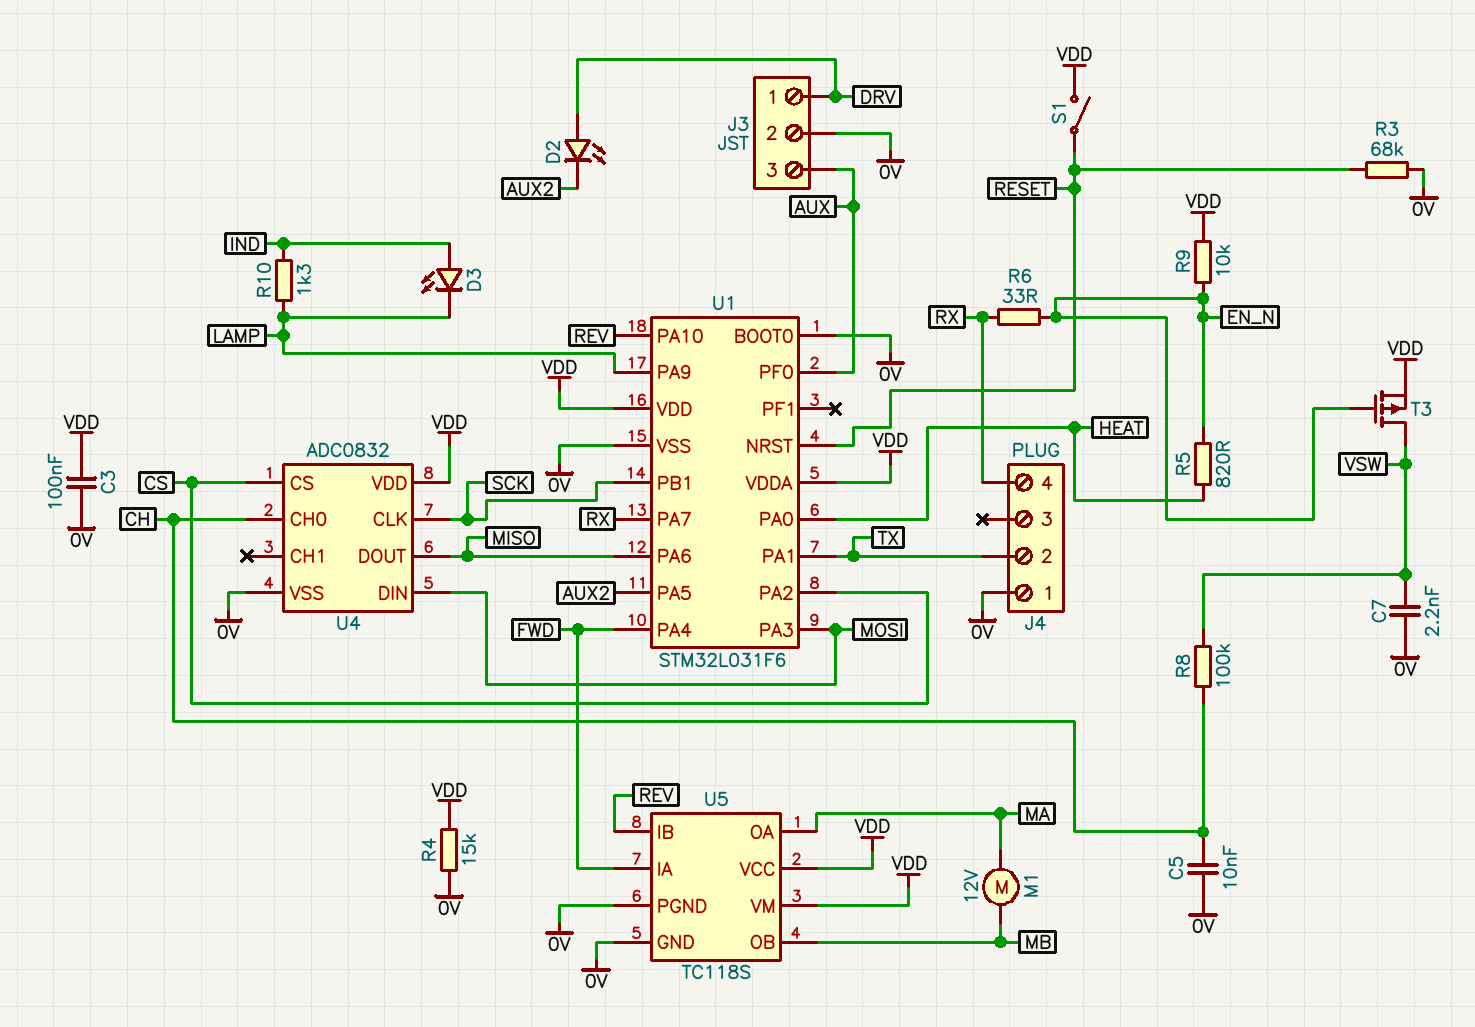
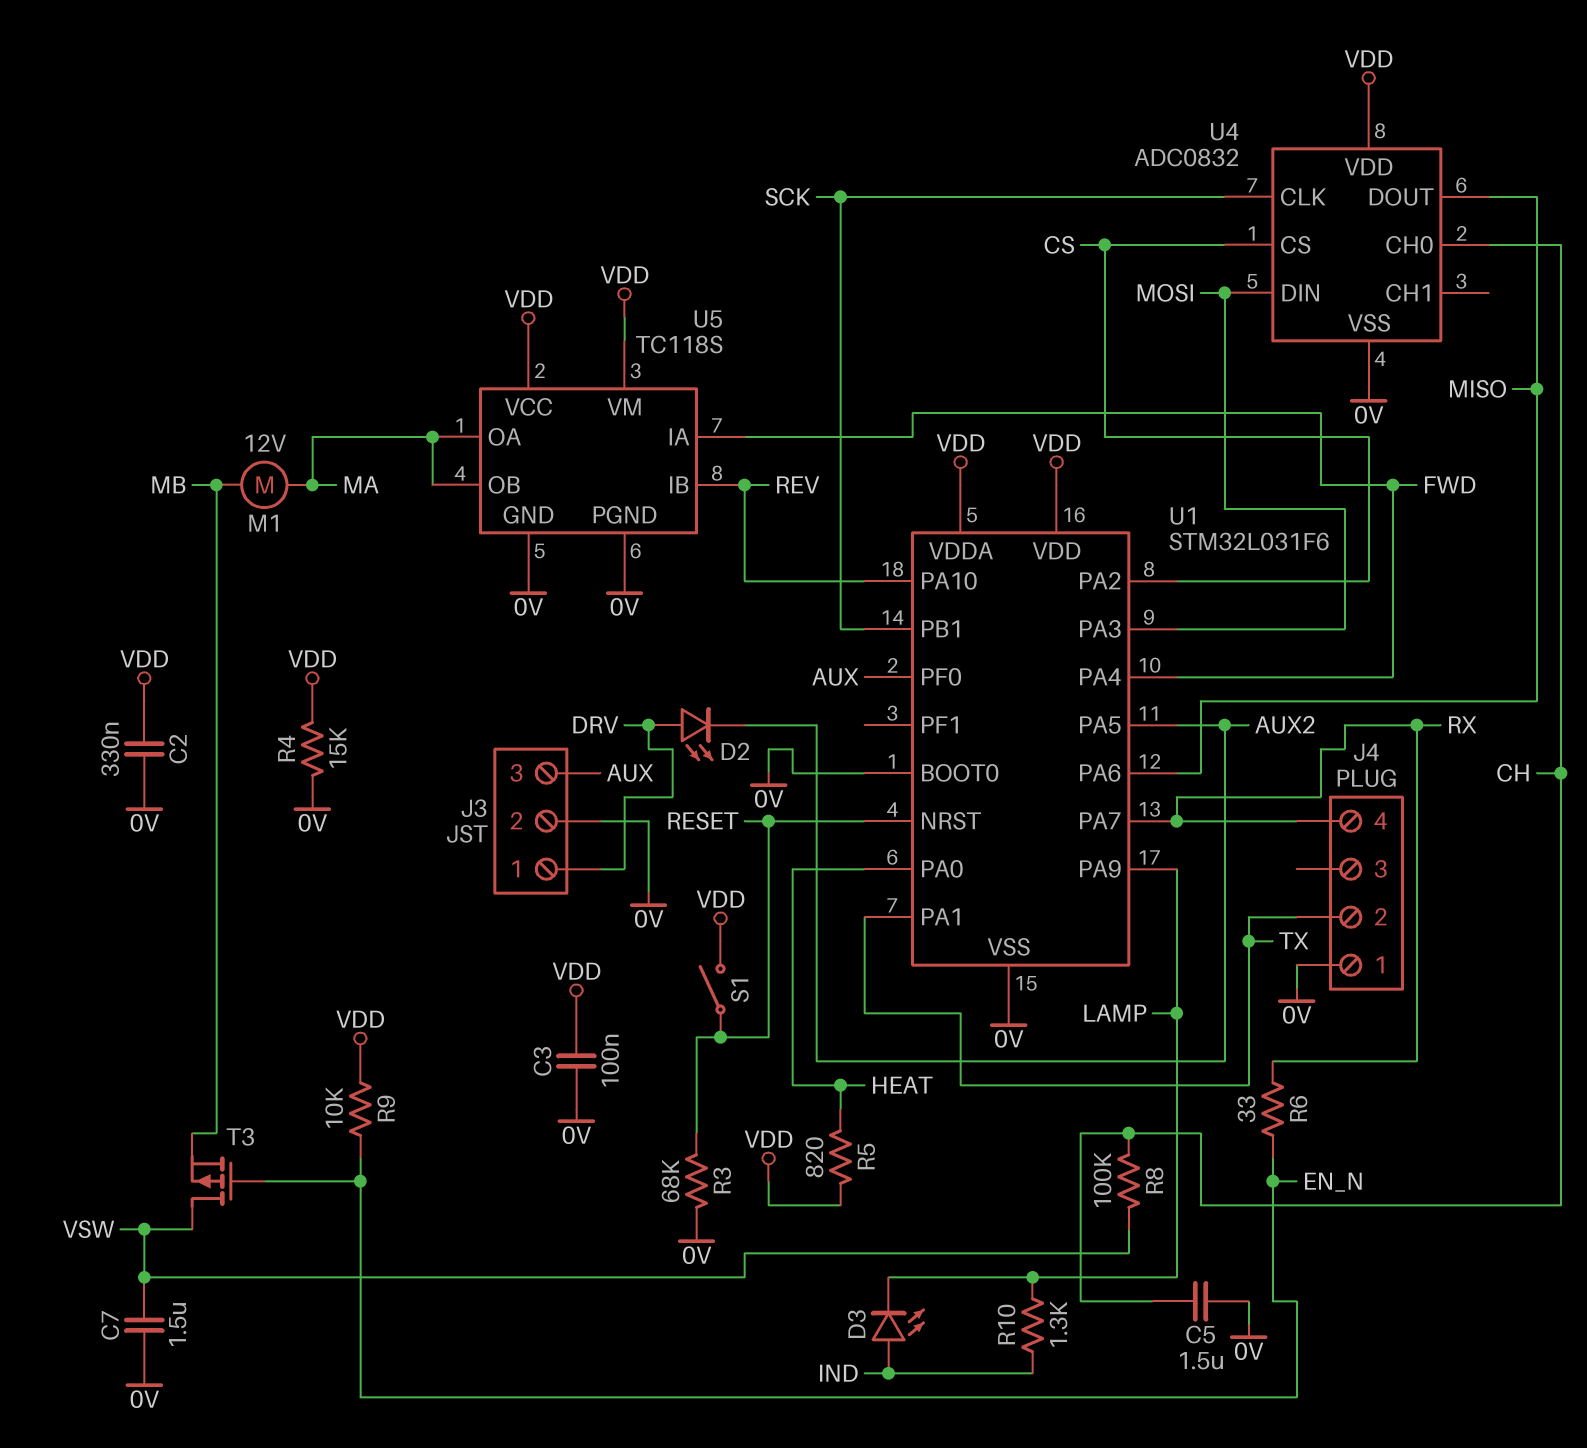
C2: none -> 330nF (0V, VDD)
C5: 10nF (0V, CH) -> 1.5uF (0V, CH)
C7: 2.2nF (0V, VSW) -> 1.5uF (0V, VSW)
R5: 820 (EN_N, HEAT) -> 820 (HEAT, VDD)
T3: PMOS (G EN_N, D VSW, S VDD) -> PMOS (G EN_N, D VSW, S MB)
U5 pin OB: MB -> MA

